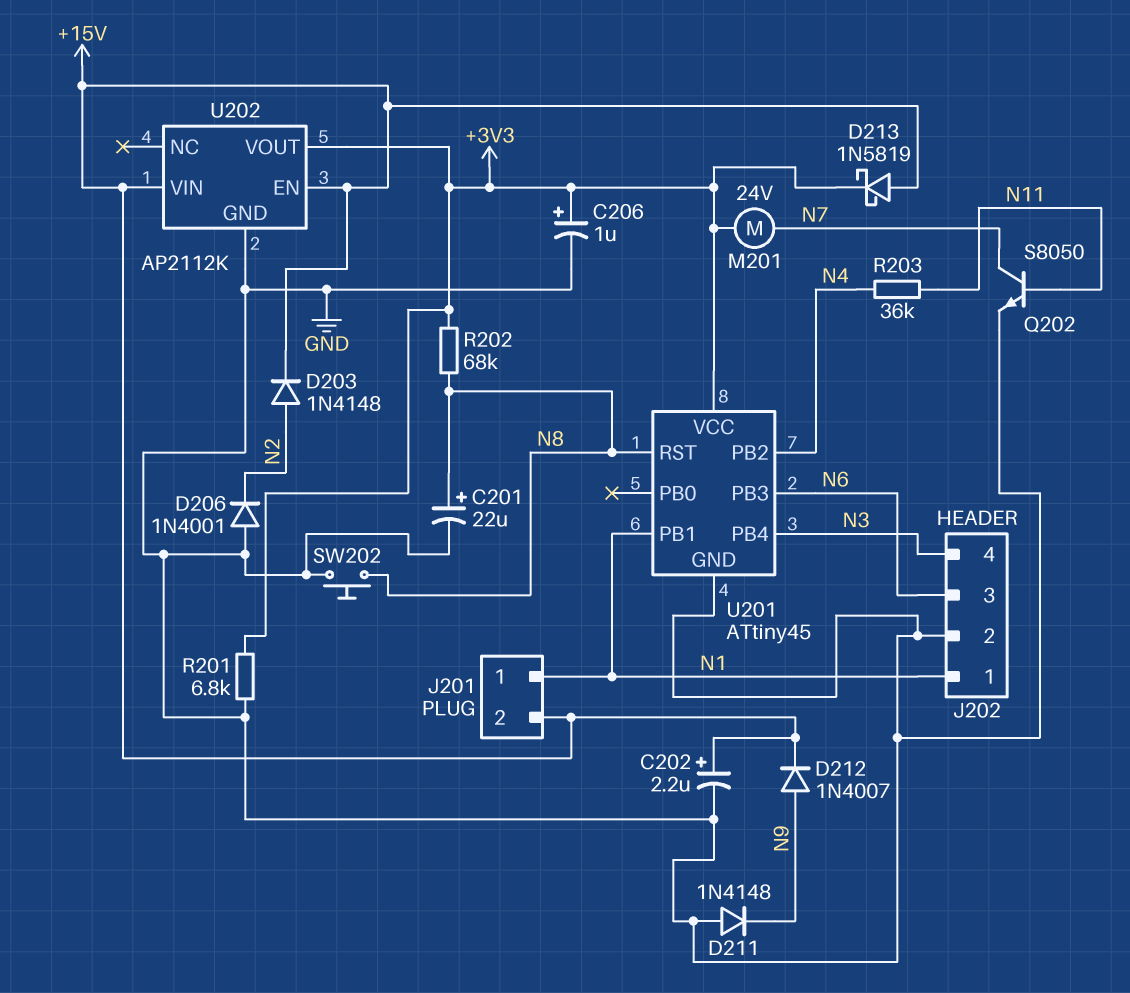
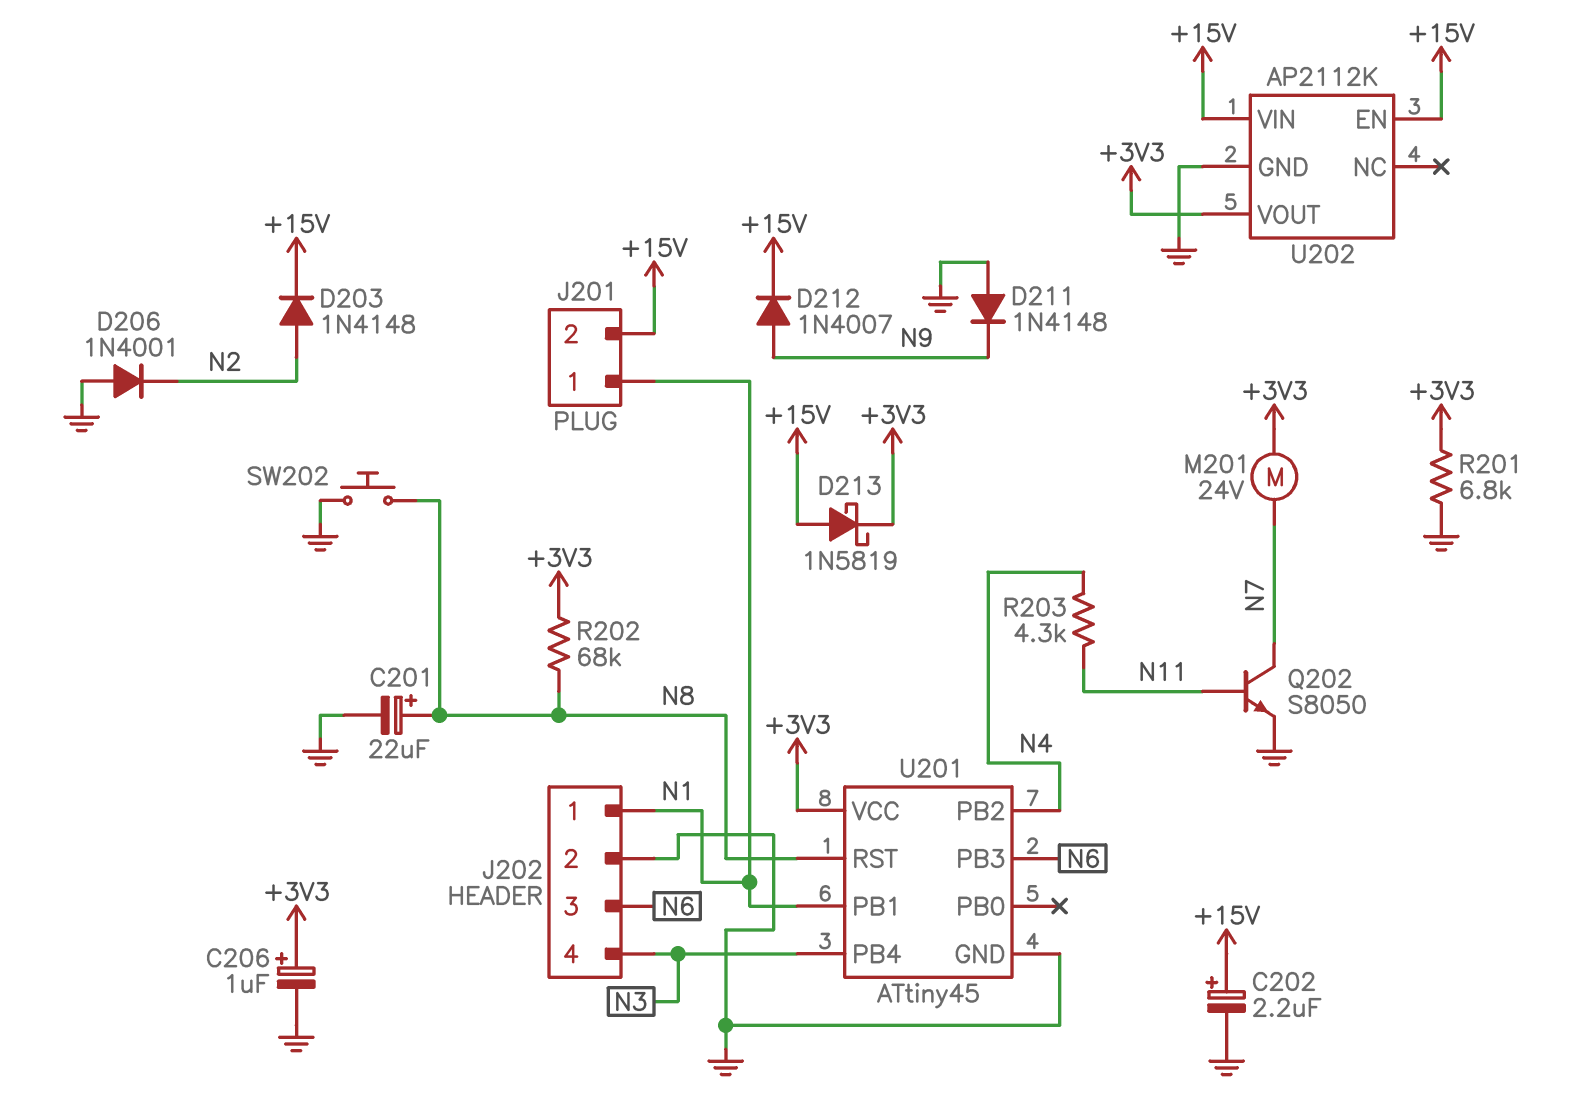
R203: 36k (N4, N11) -> 4.3k (N4, N11)

